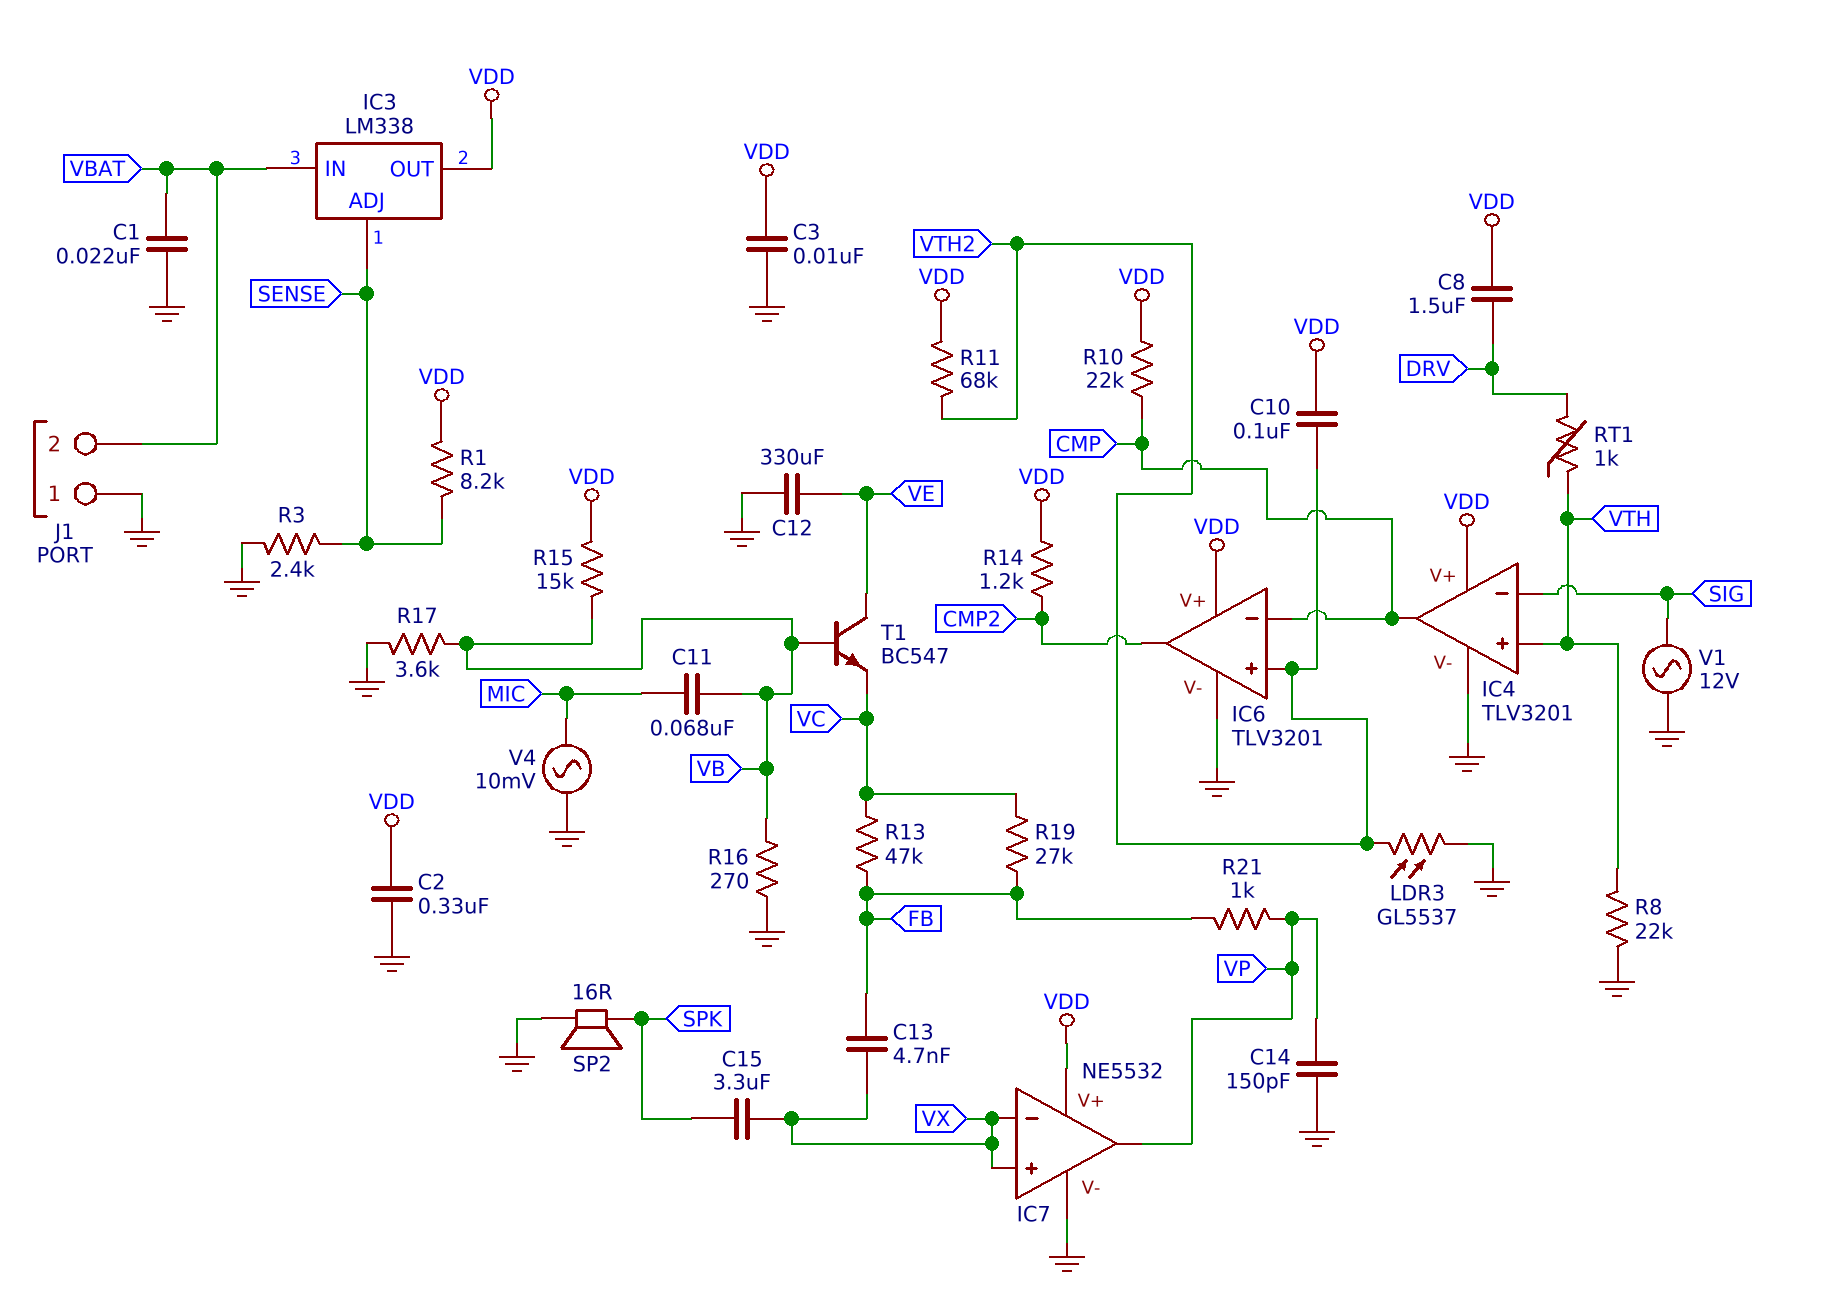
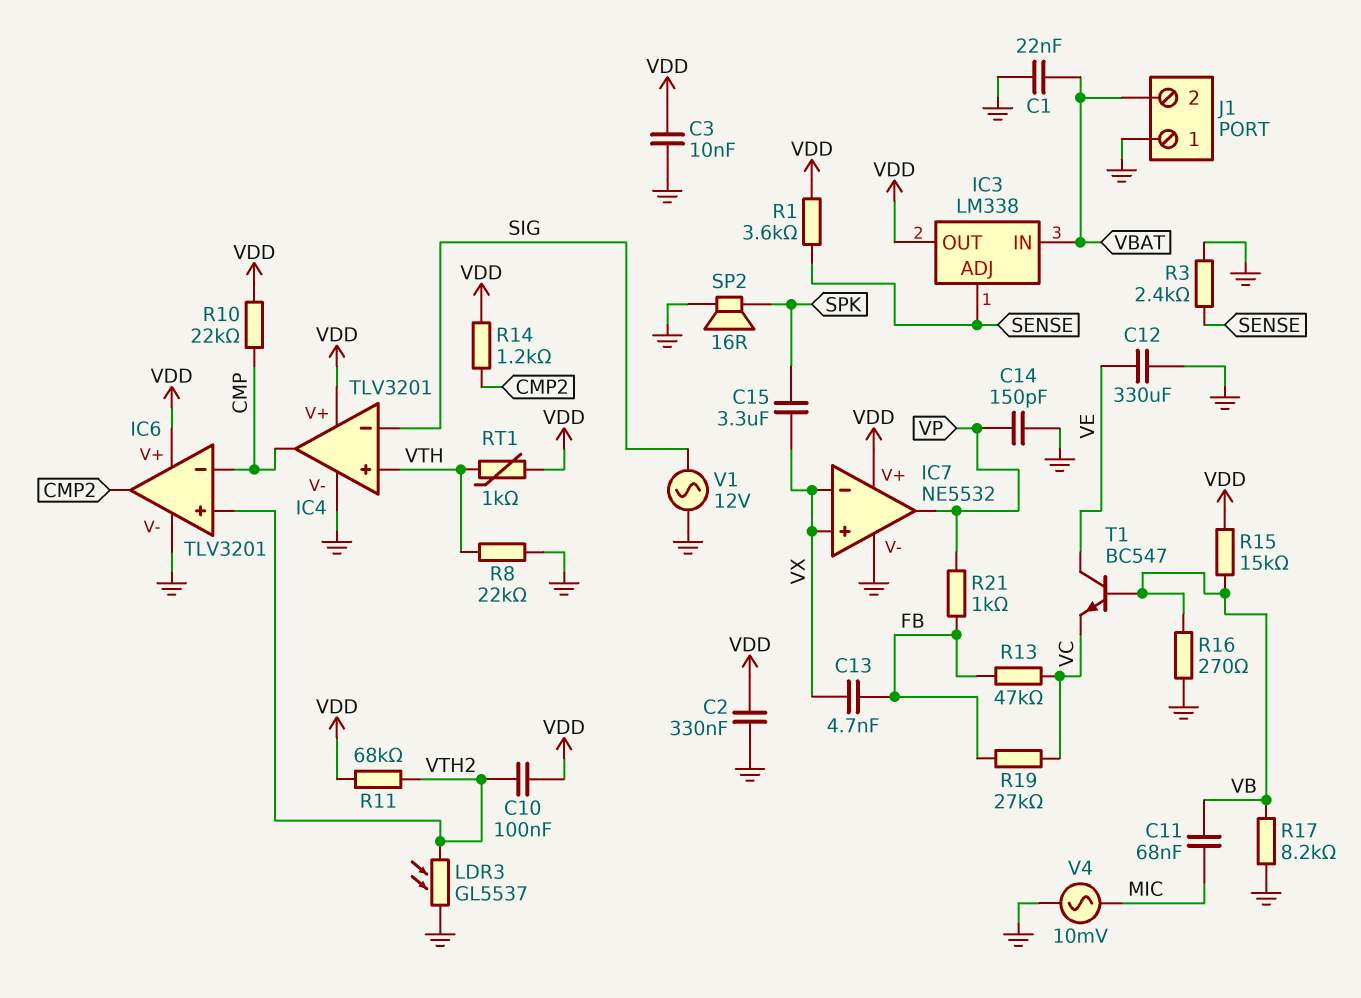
C8: 1.5uF (DRV, VDD) -> none
R1: 8.2k (SENSE, VDD) -> 3.6k (SENSE, VDD)
R17: 3.6k (GND, VB) -> 8.2k (GND, VB)
RT1: 1k (DRV, VTH) -> 1k (VDD, VTH)

